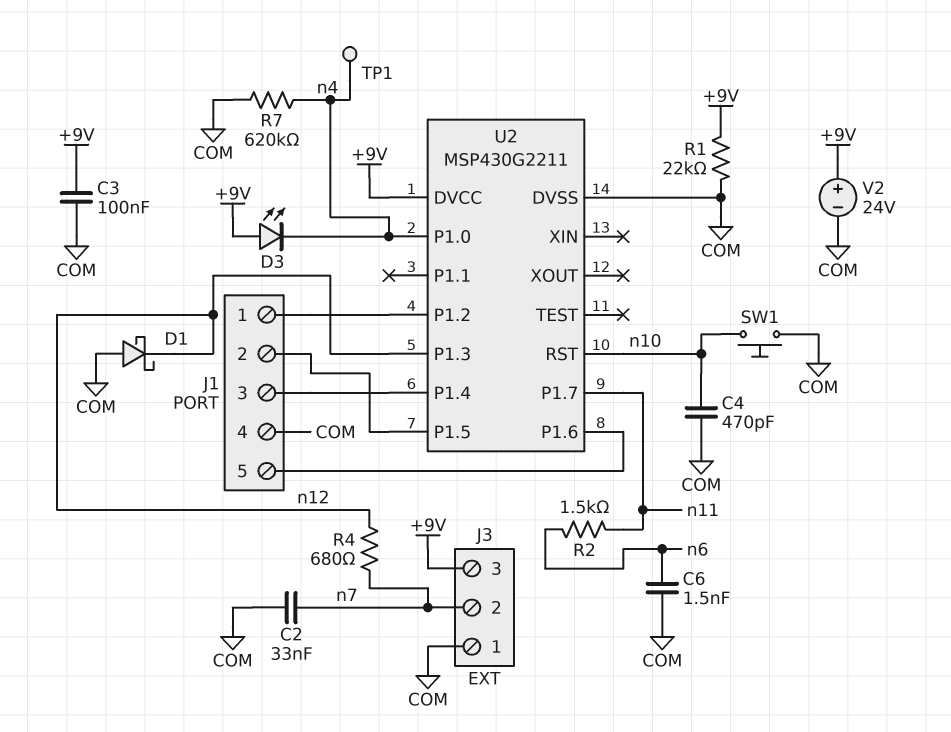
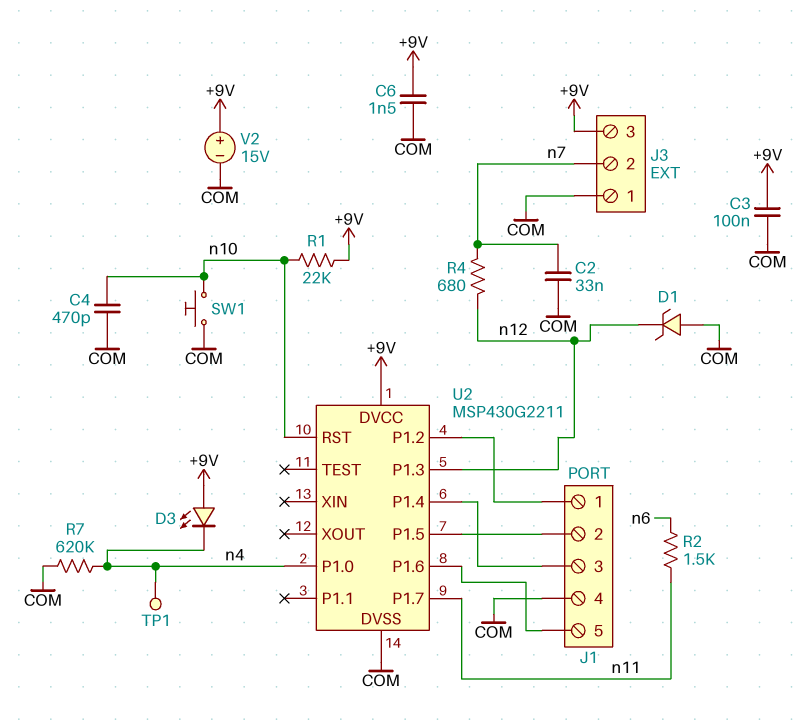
C6: 1.5nF (COM, n6) -> 1.5nF (+9V, COM)
D1: schottky (A COM, K n12) -> zener (A COM, K n12)
R1: 22k (+9V, COM) -> 22k (+9V, n10)
V2: 24V (plus +9V, minus COM) -> 15V (plus +9V, minus COM)

